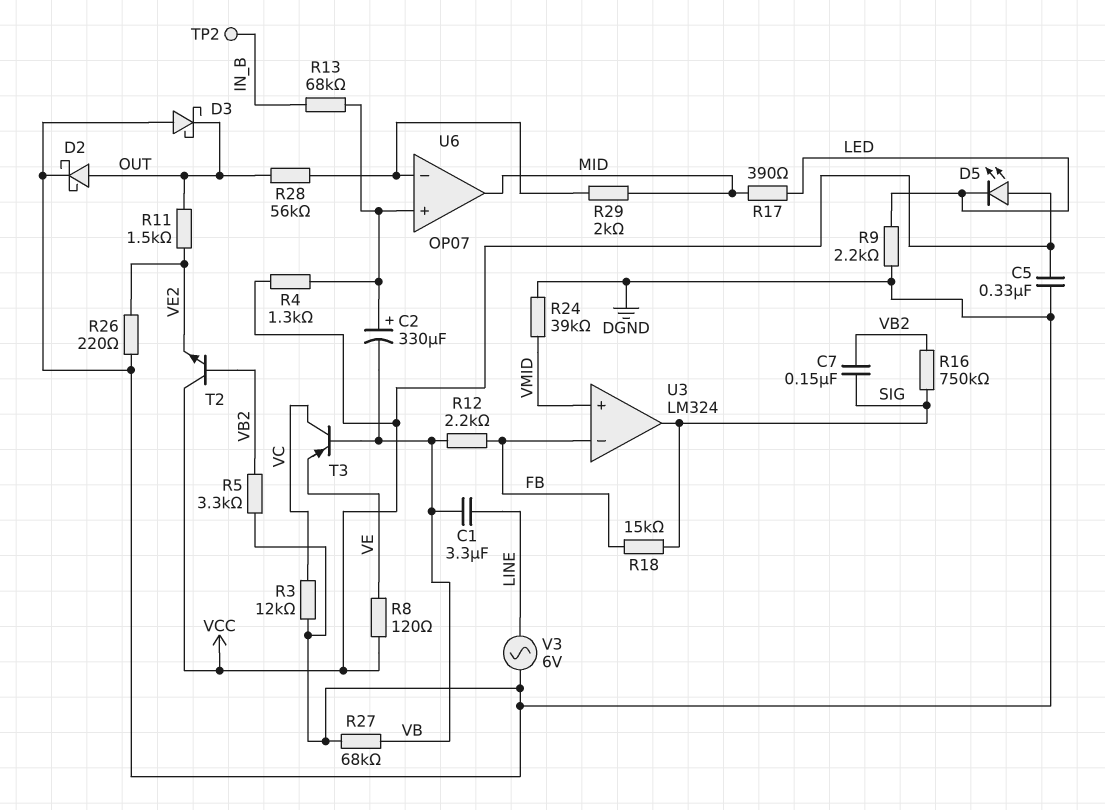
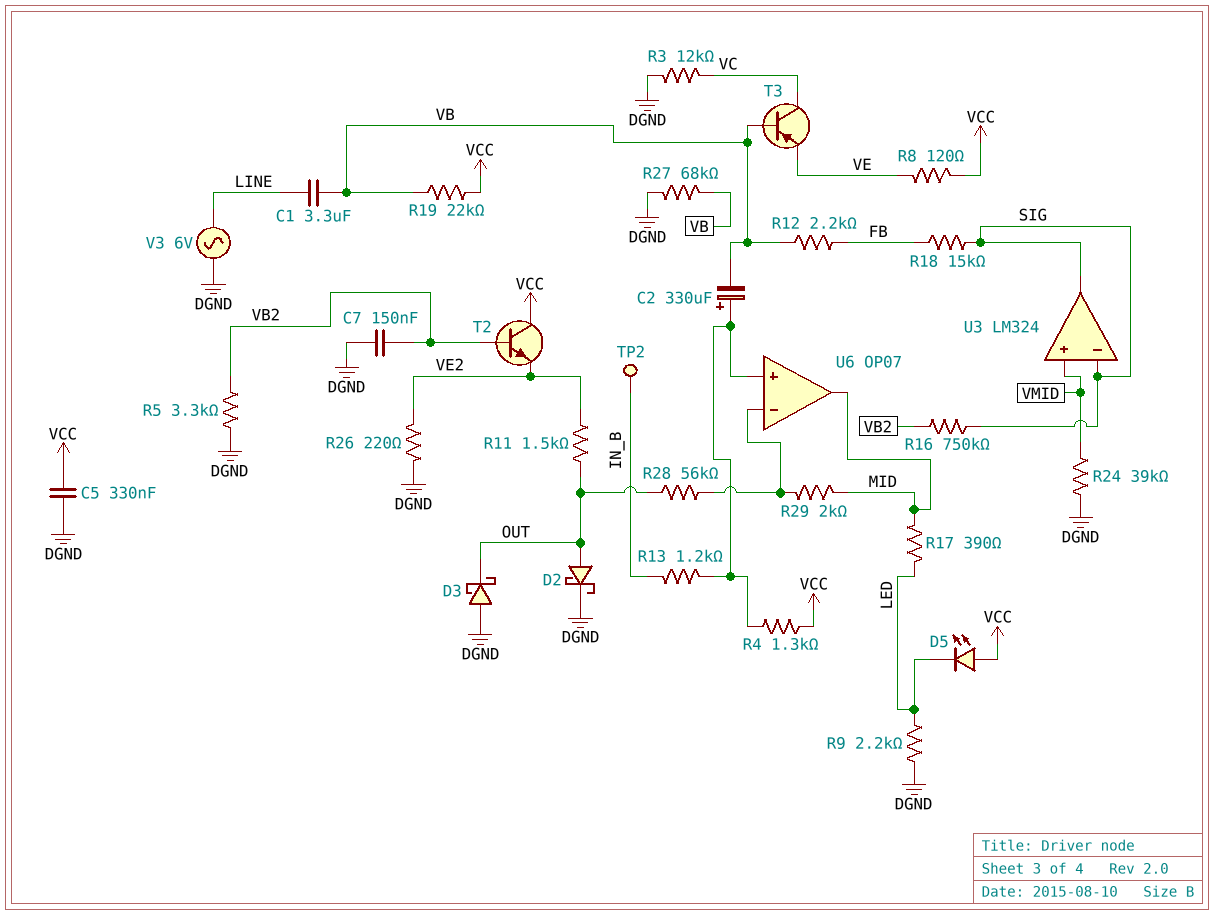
C7: 150nF (SIG, VB2) -> 150nF (DGND, VB2)
R13: 68k (IN_B, U6/in+) -> 1.2k (IN_B, U6/in+)
R19: none -> 22k (VB, VCC)
U3 pin in-: FB -> SIG

